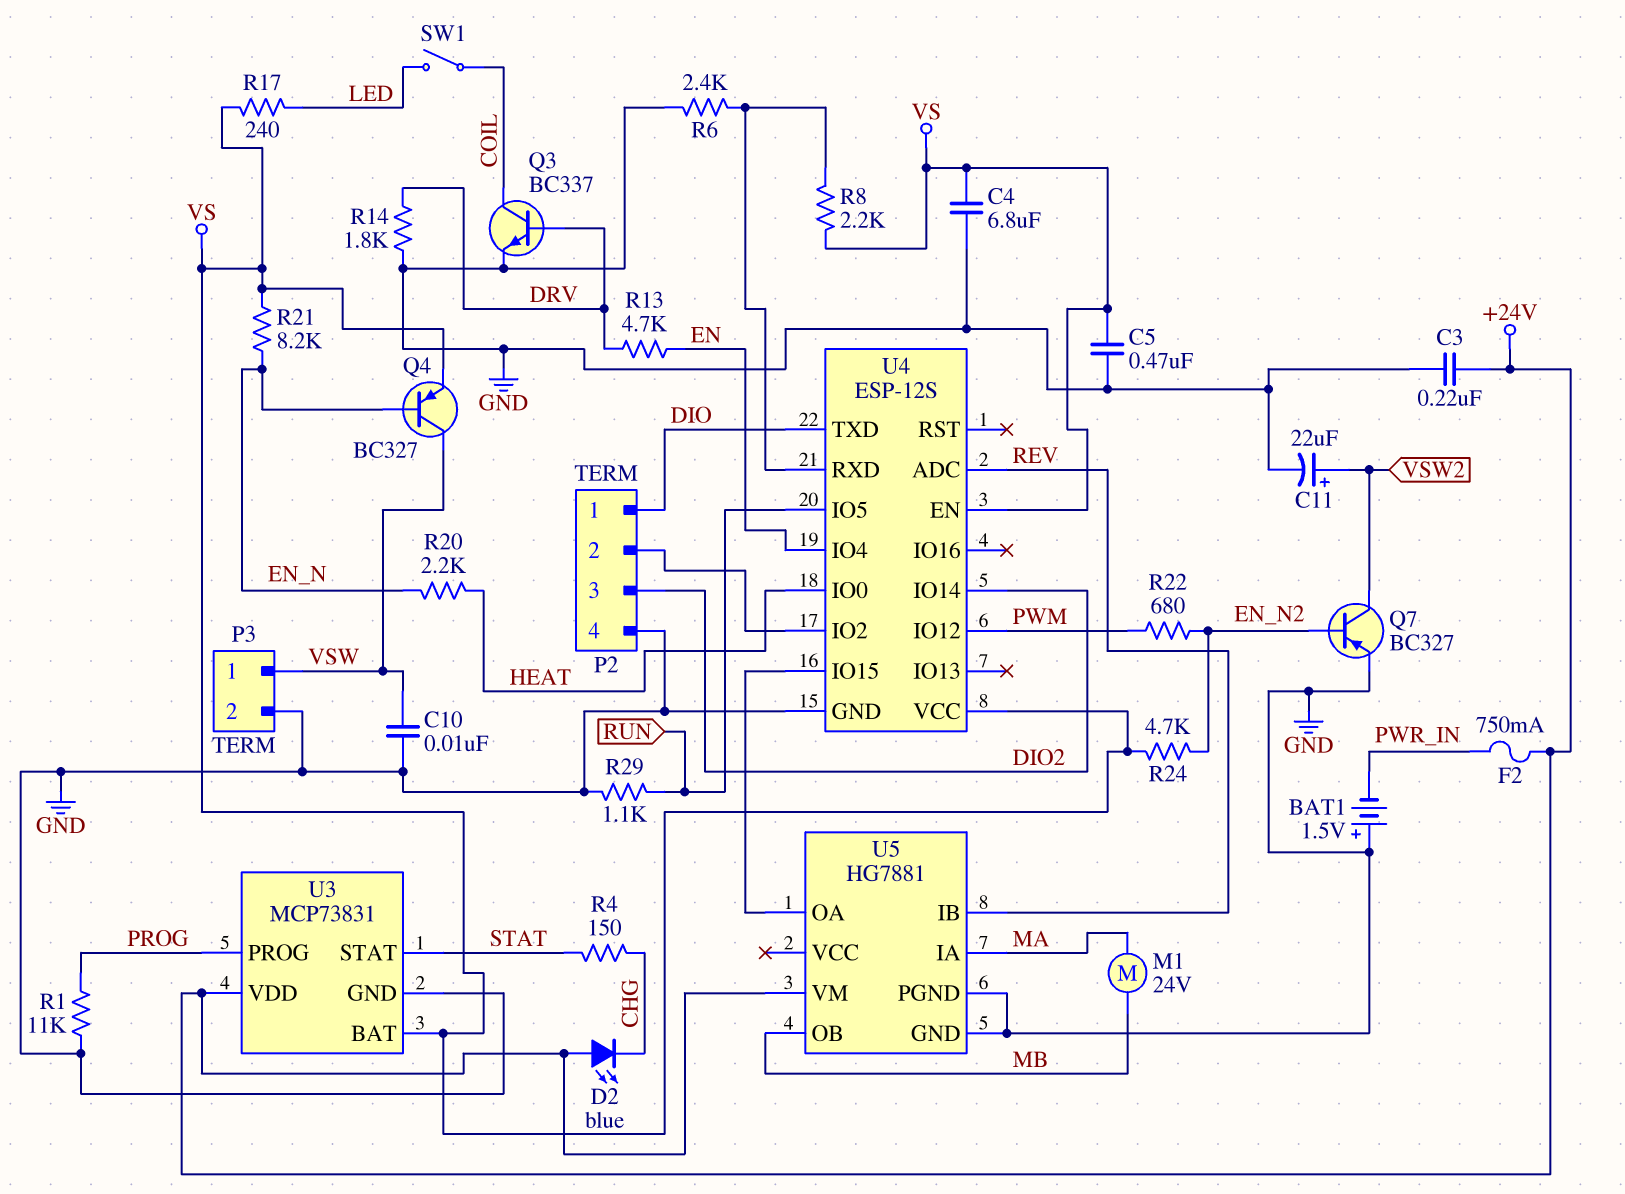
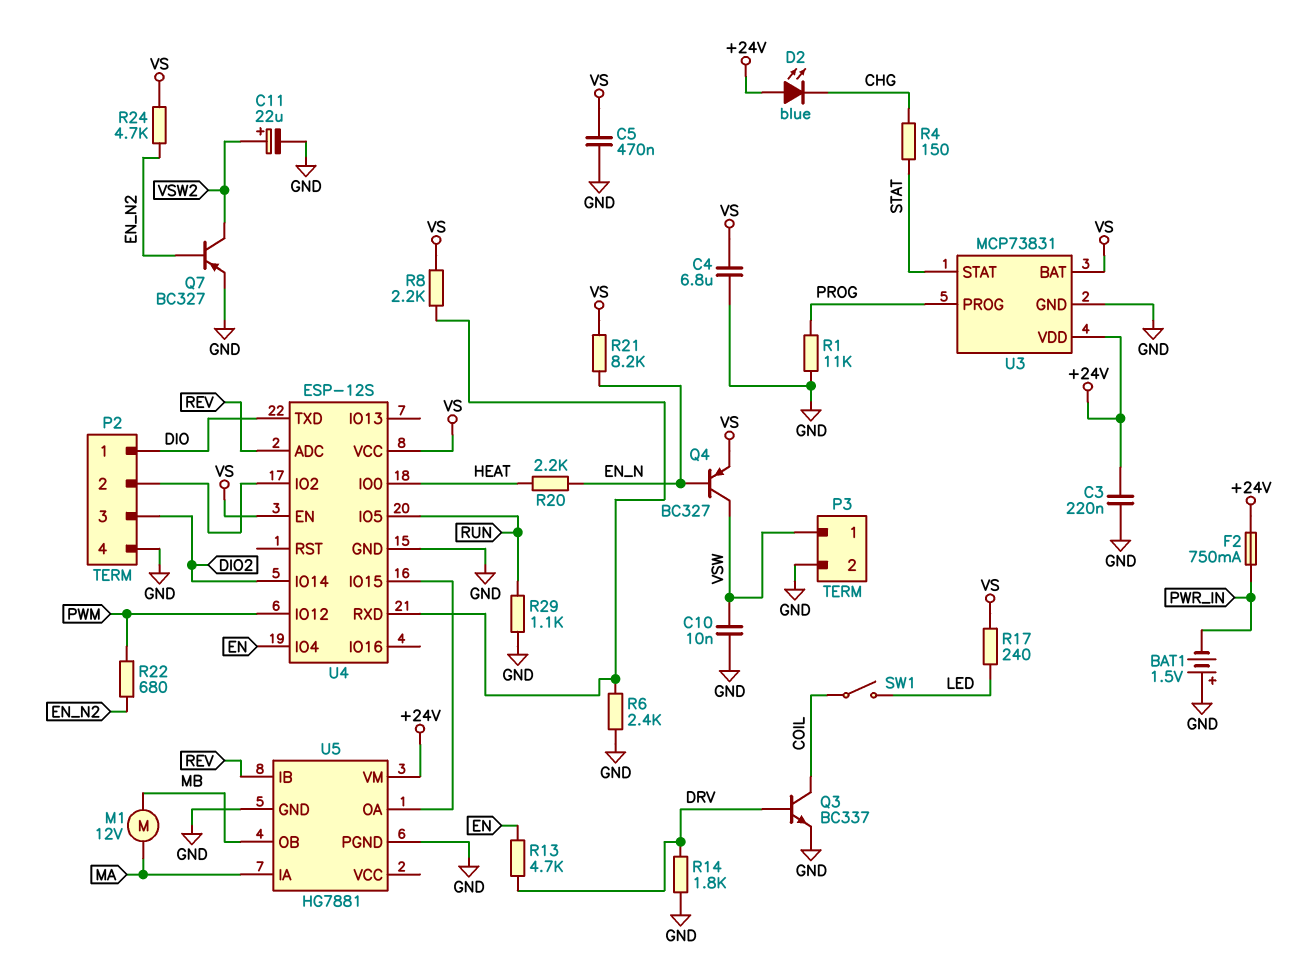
M1: motor 24V (MA, MB) -> motor 12V (MA, MB)

